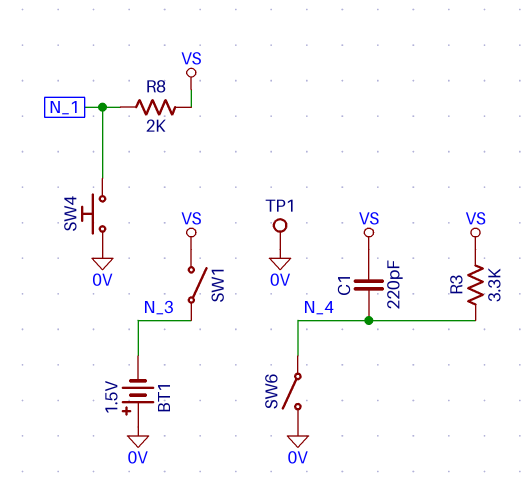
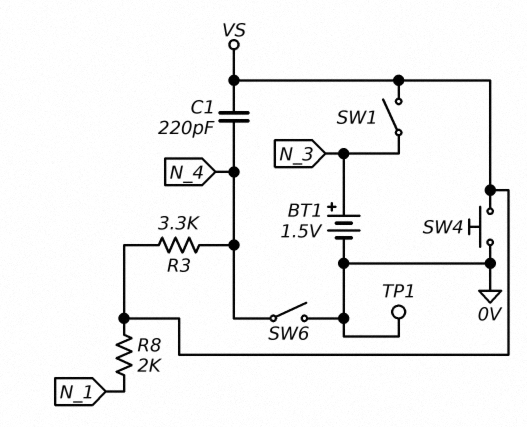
BT1: 1.5V (plus 0V, minus N_3) -> 1.5V (plus N_3, minus 0V)
SW4: button (0V, N_1) -> button (0V, VS)

